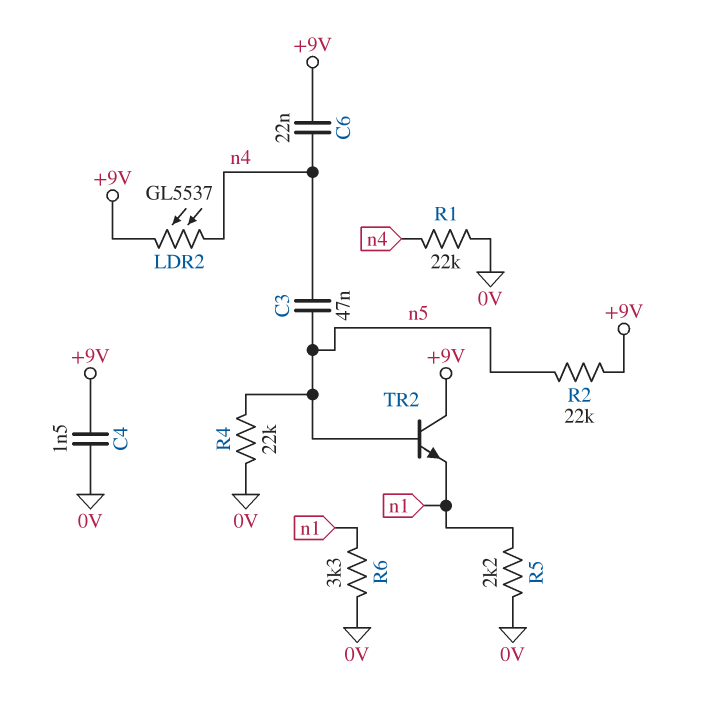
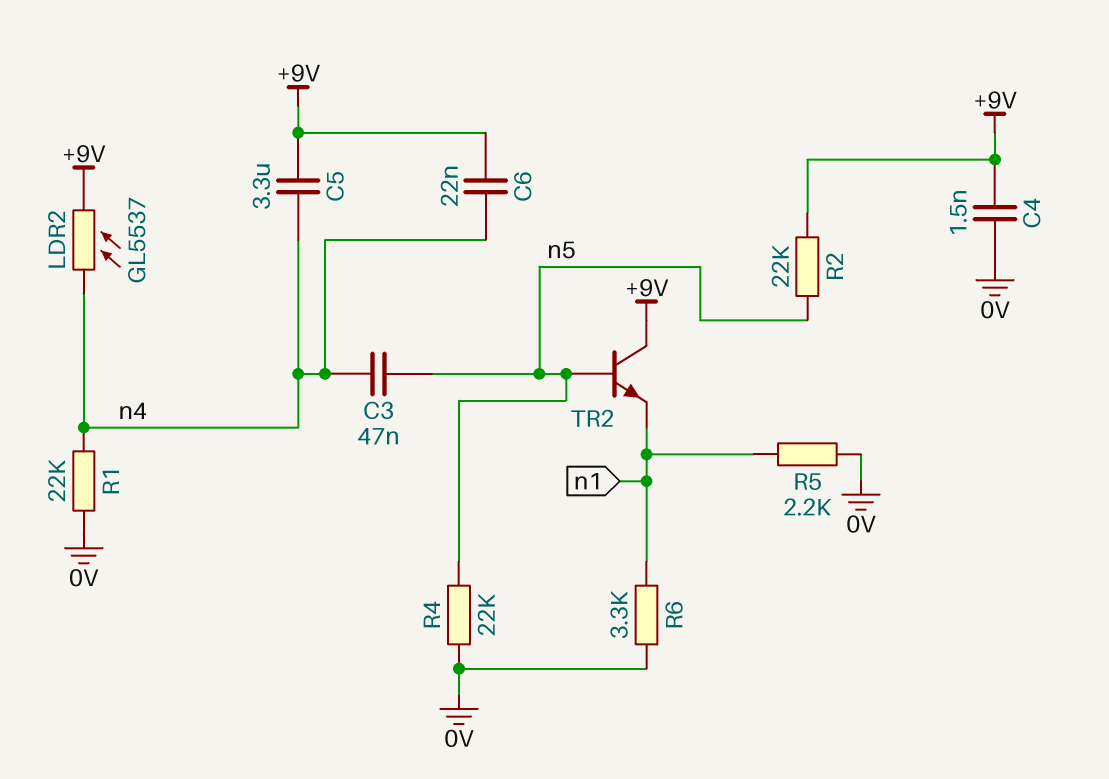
C5: none -> 3.3uF (+9V, n4)

